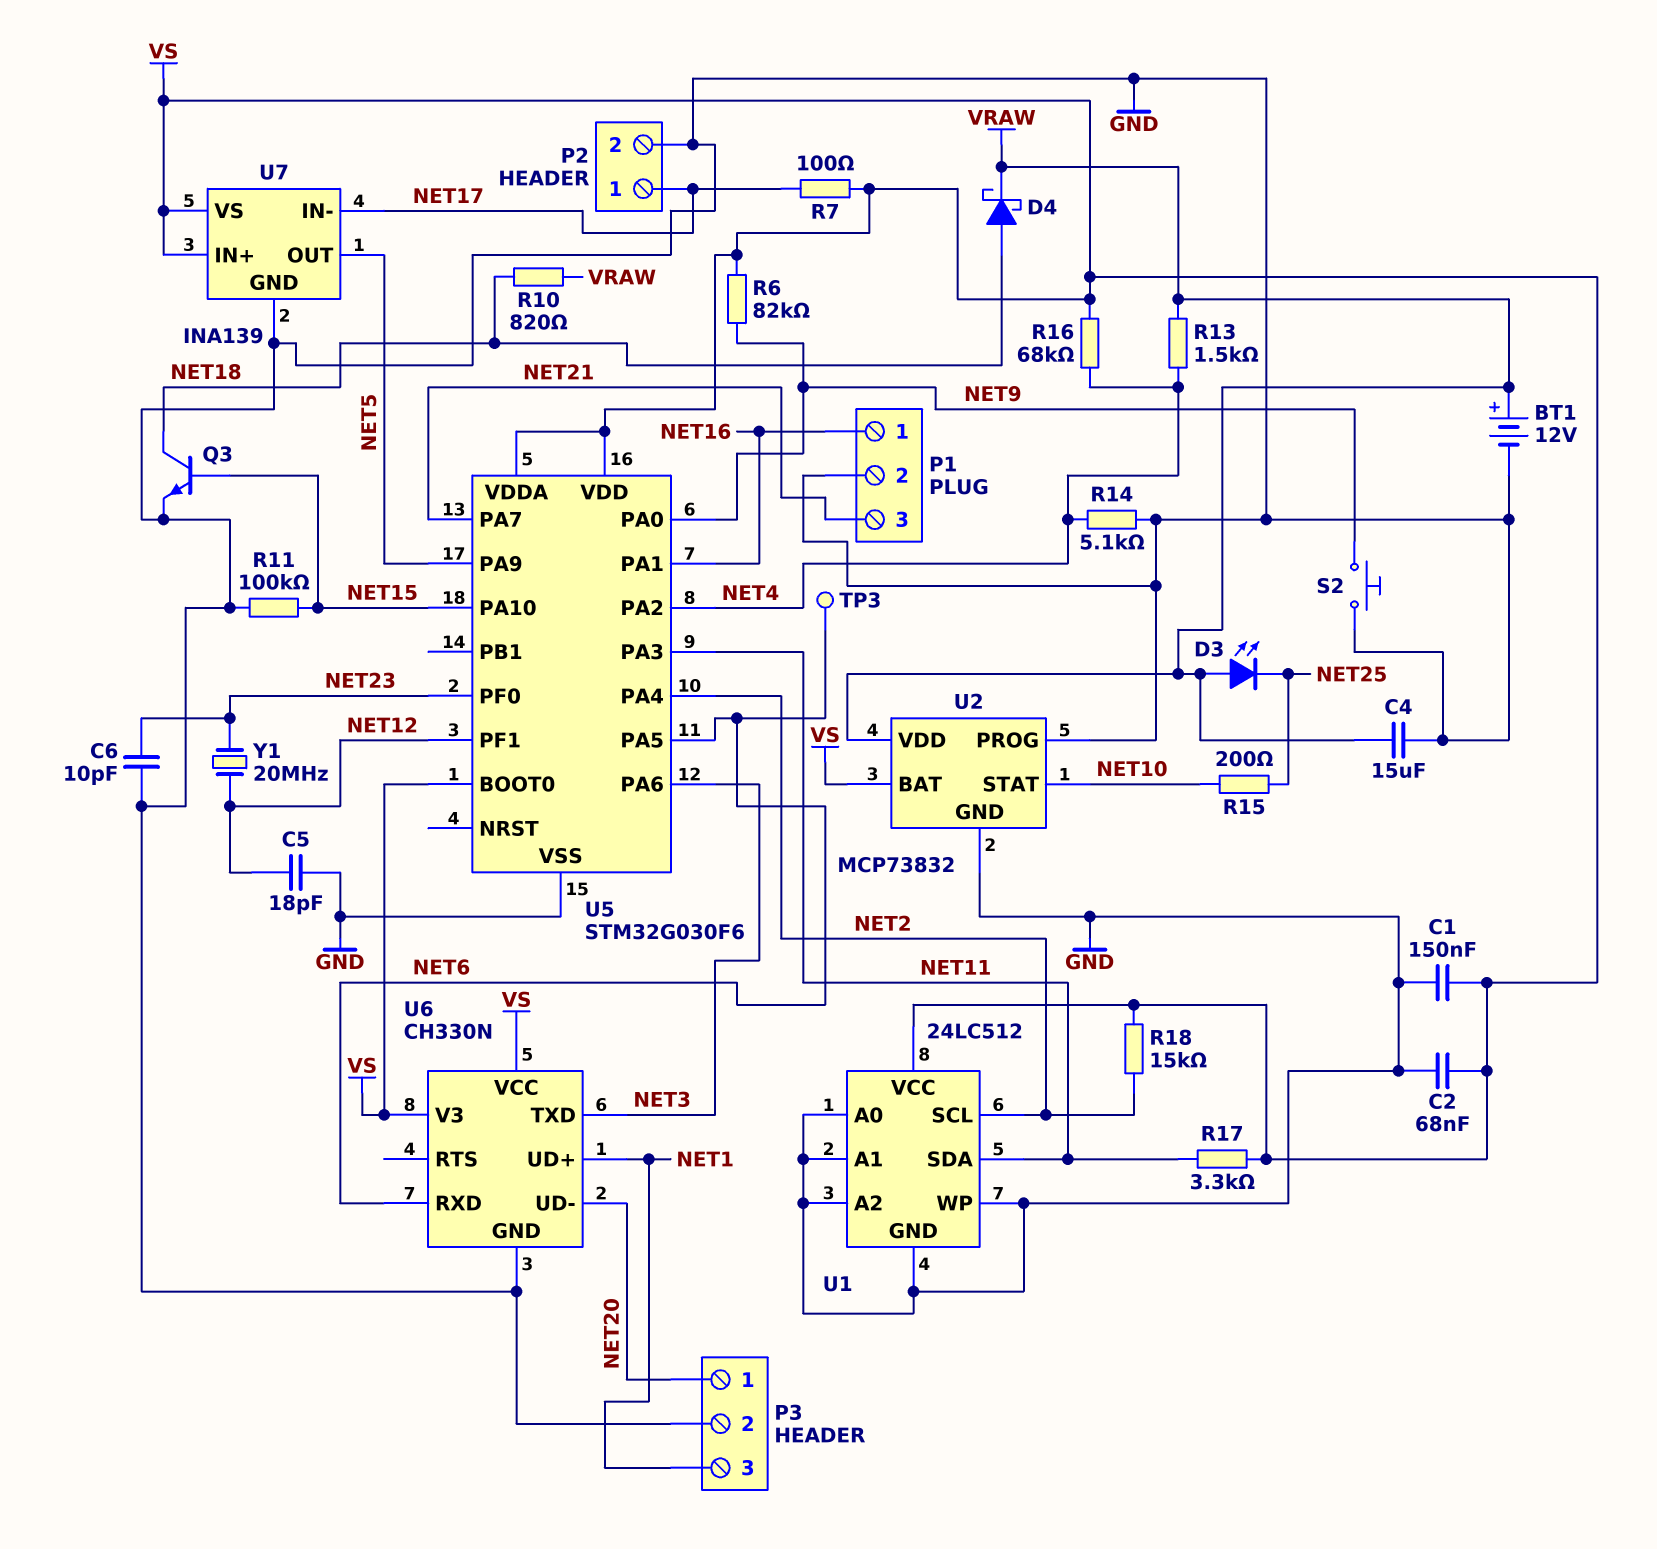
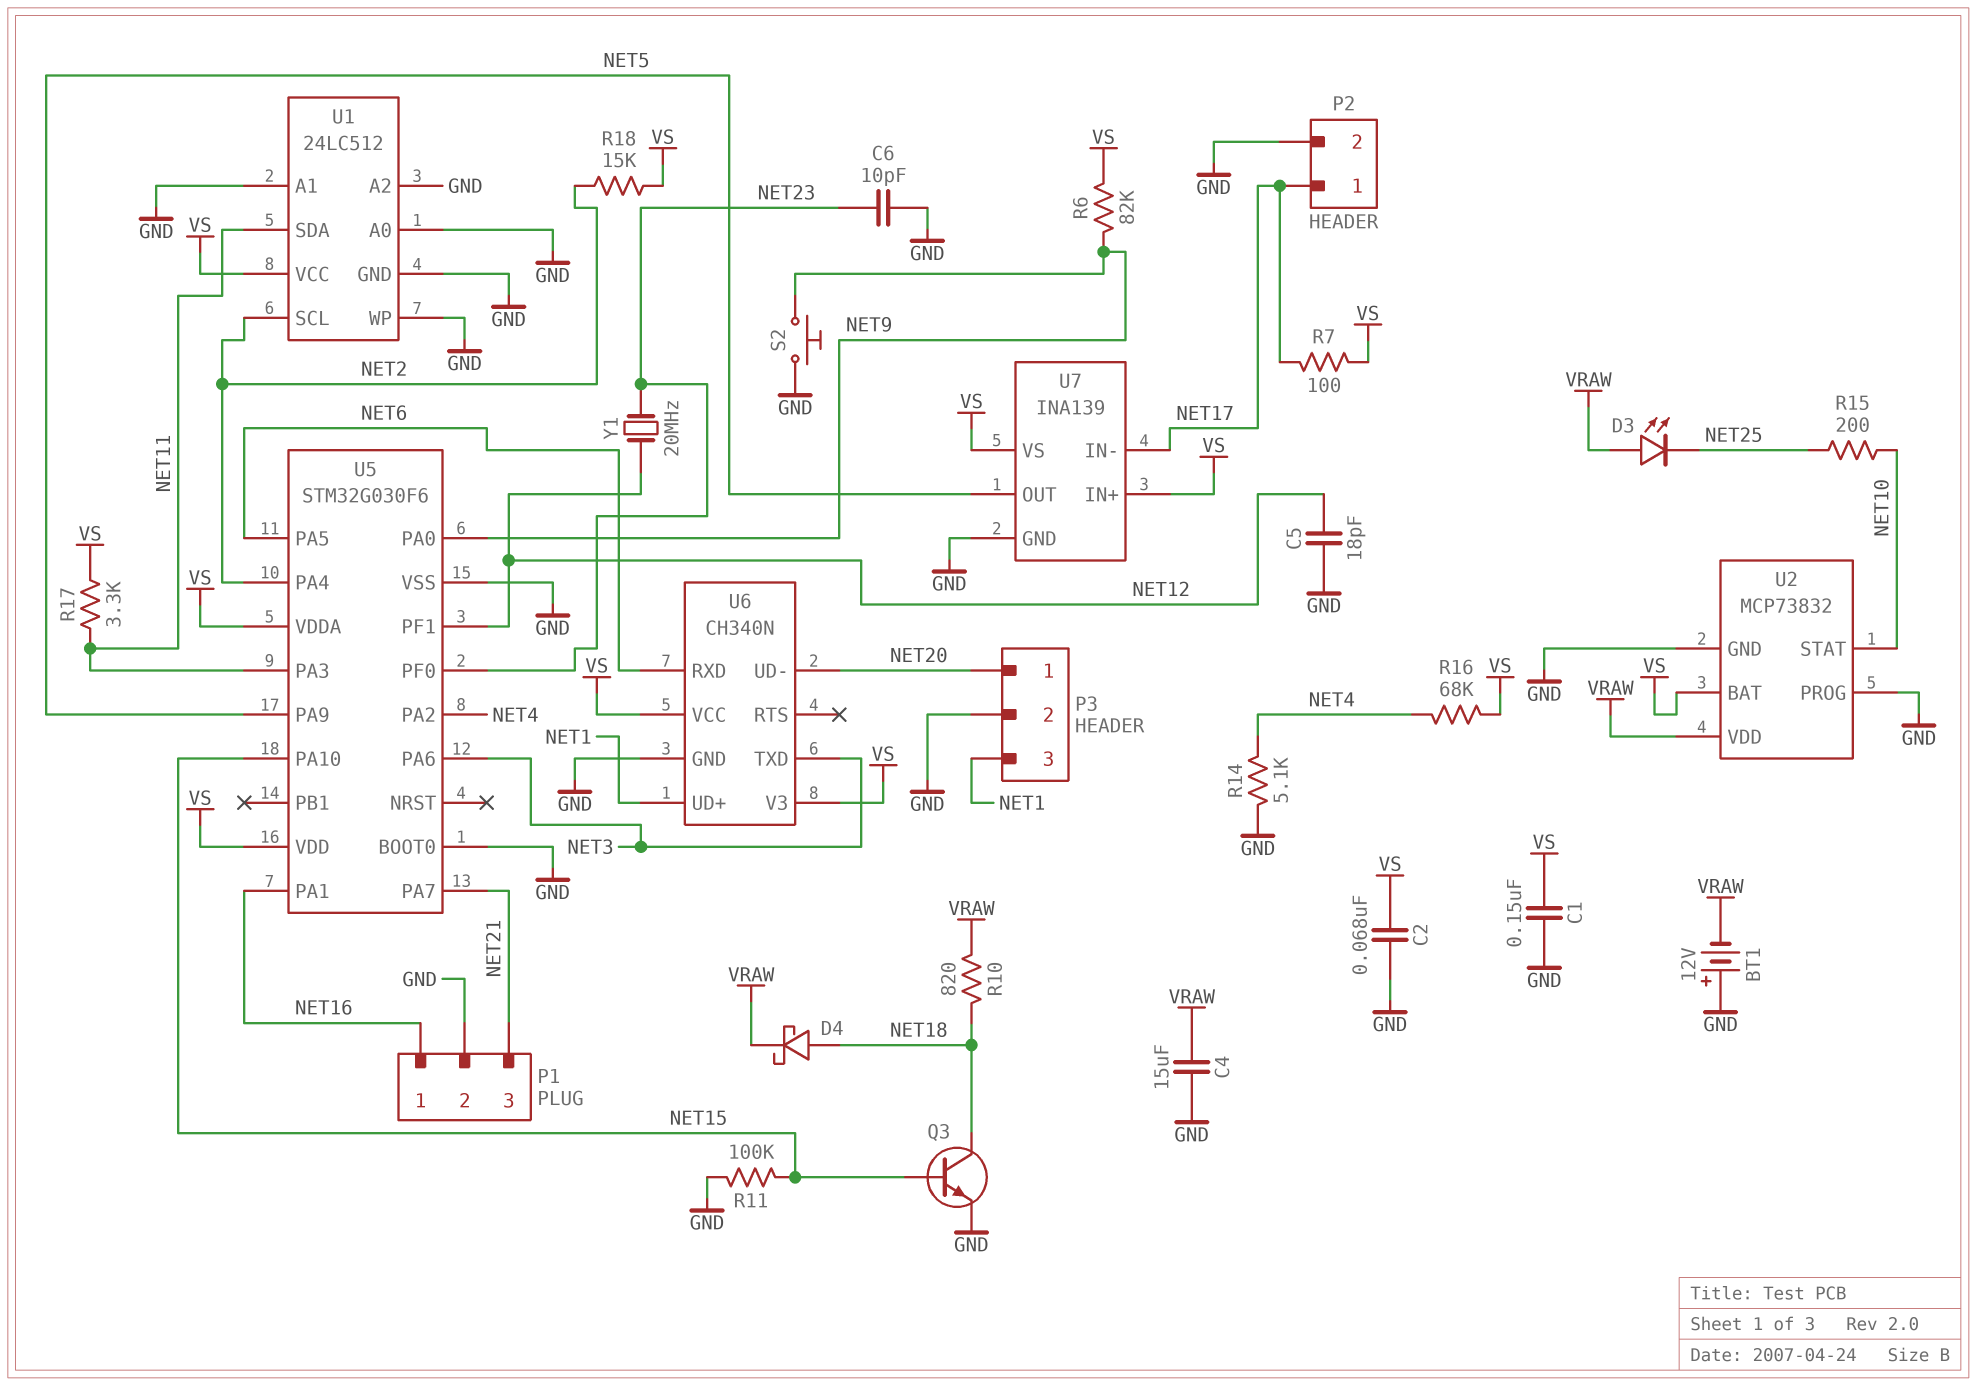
BT1: 12V (plus VRAW, minus GND) -> 12V (plus GND, minus VRAW)
R13: 1.5k (NET4, VRAW) -> none
TP3: test point (NET6) -> none
U5 pin BOOT0: VS -> GND
U6: CH330N -> CH340N

